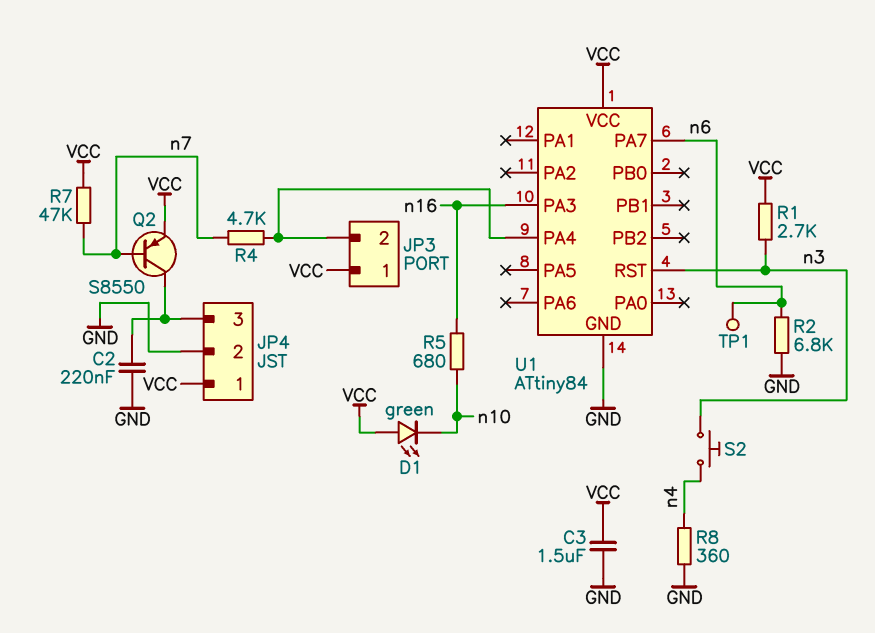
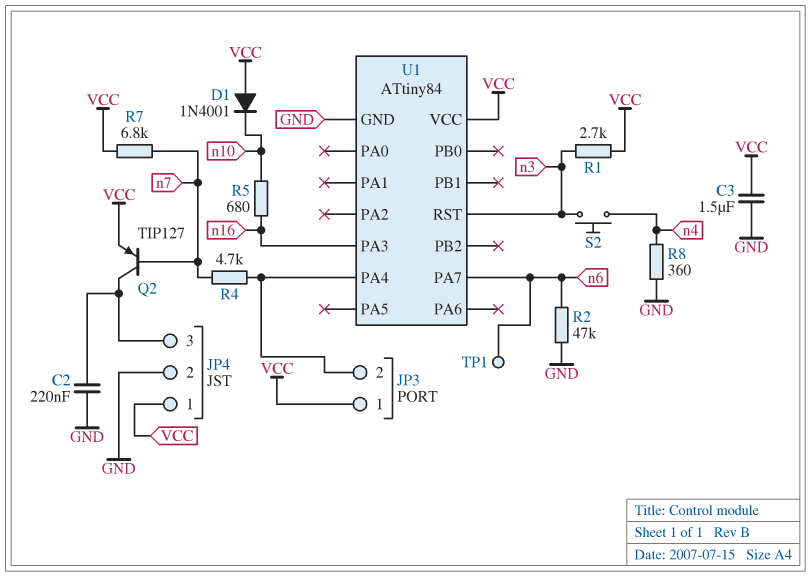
D1: LED green (A VCC, K n10) -> diode 1N4001 (A VCC, K n10)
Q2: PNP S8550 (B n7, C JP4/3, E VCC) -> PNP TIP127 (B n7, C JP4/3, E VCC)
R2: 6.8k (GND, n6) -> 47k (GND, n6)
R7: 47k (VCC, n7) -> 6.8k (VCC, n7)

